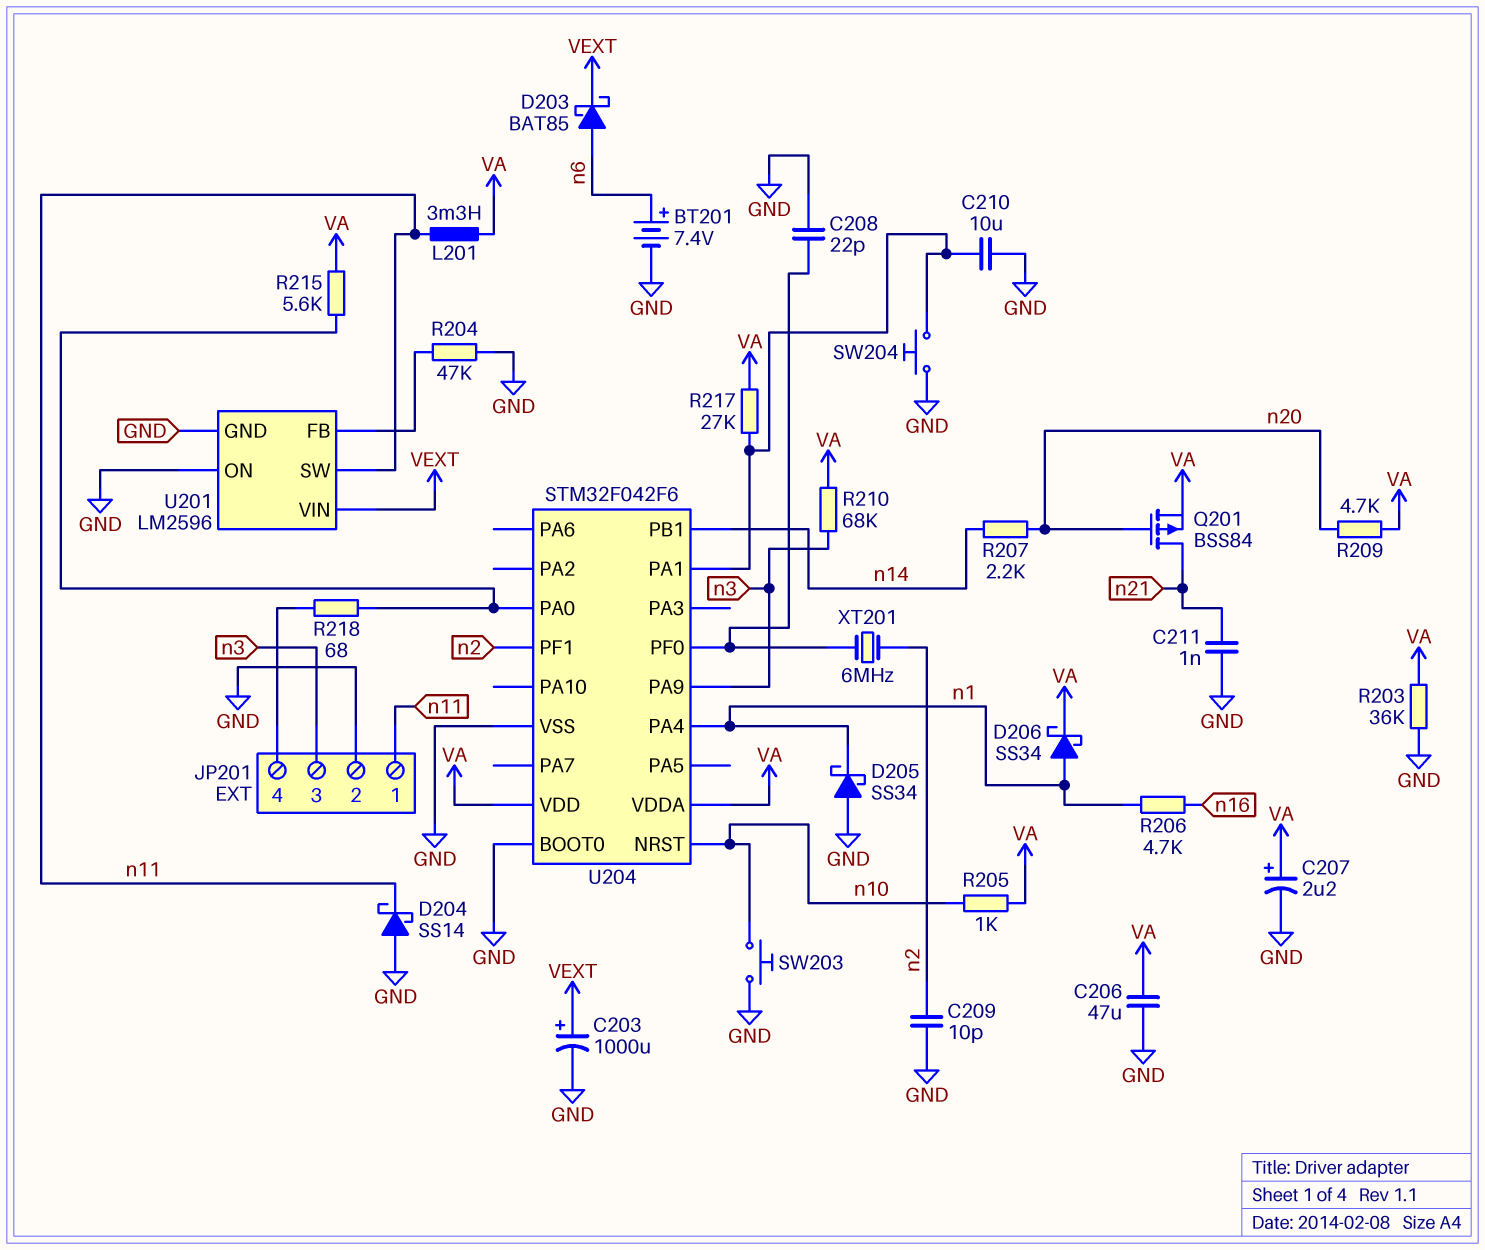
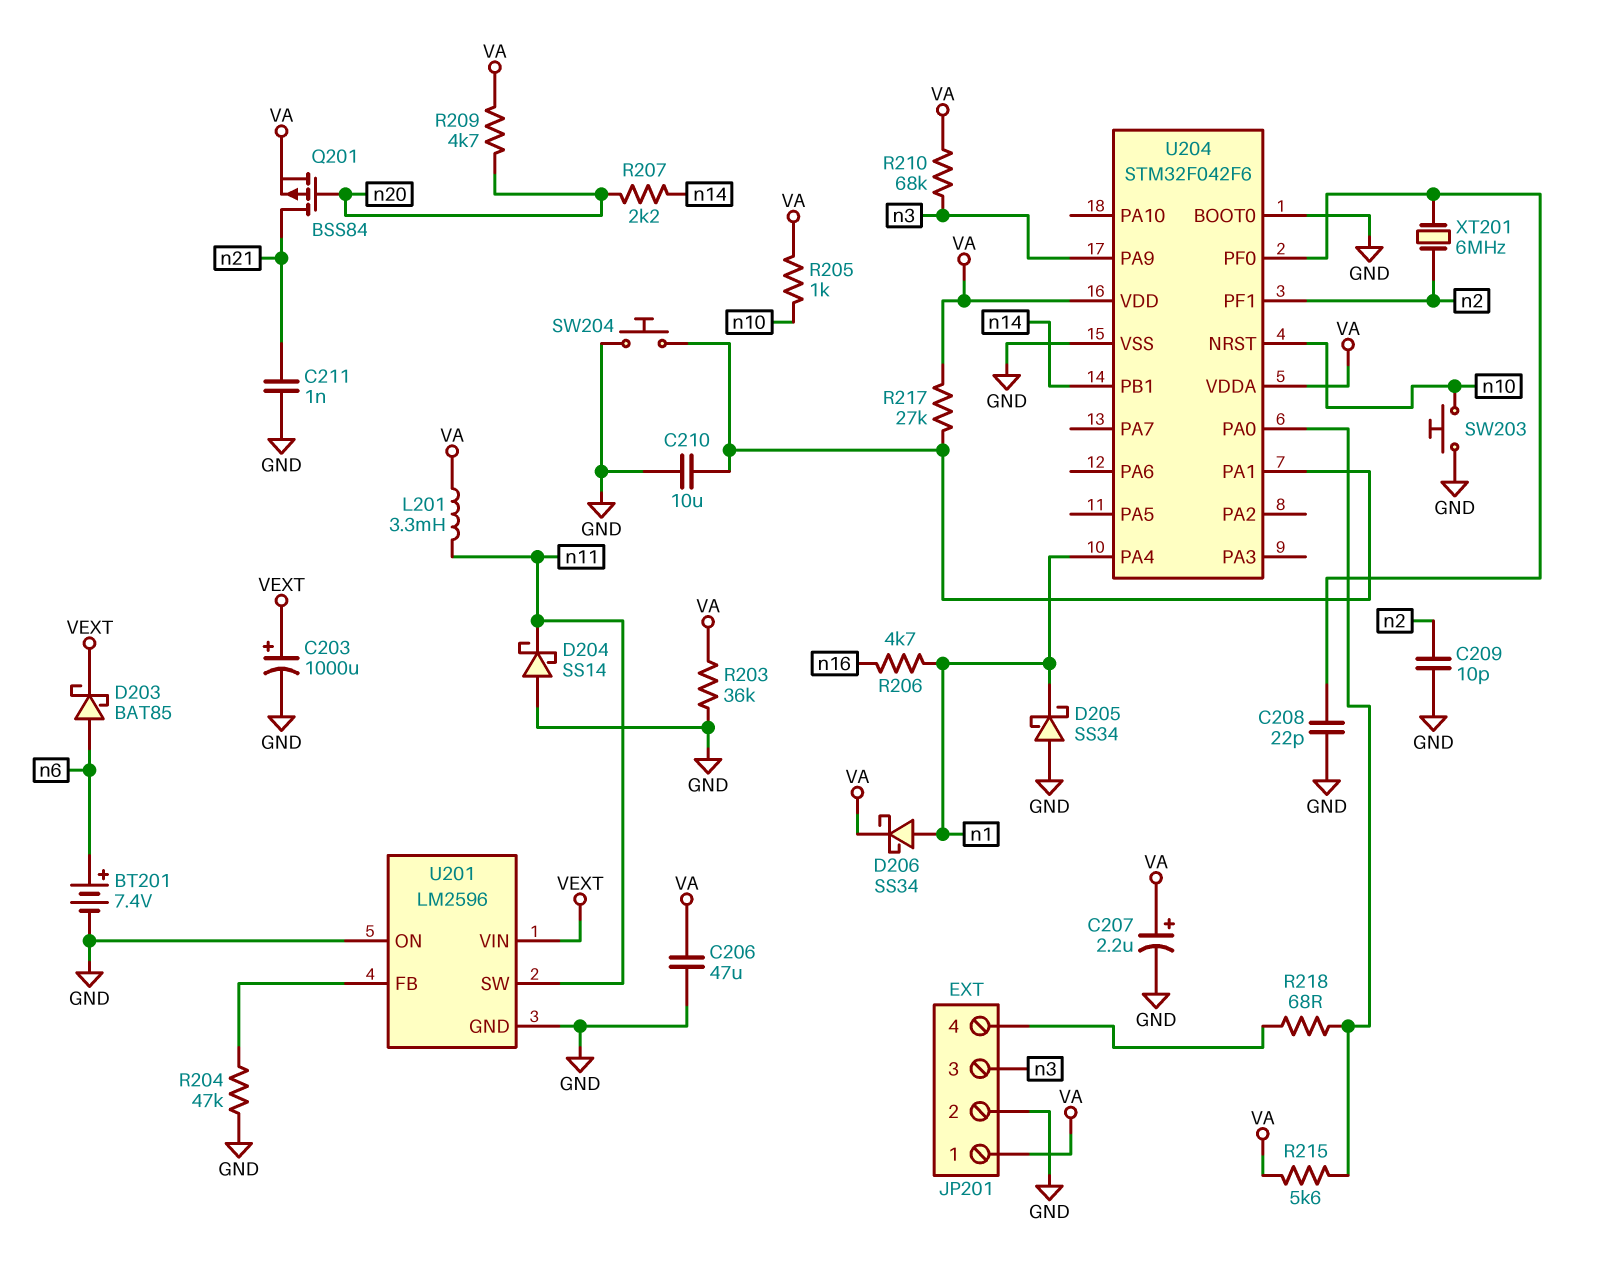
JP201 pin 1: n11 -> VA

